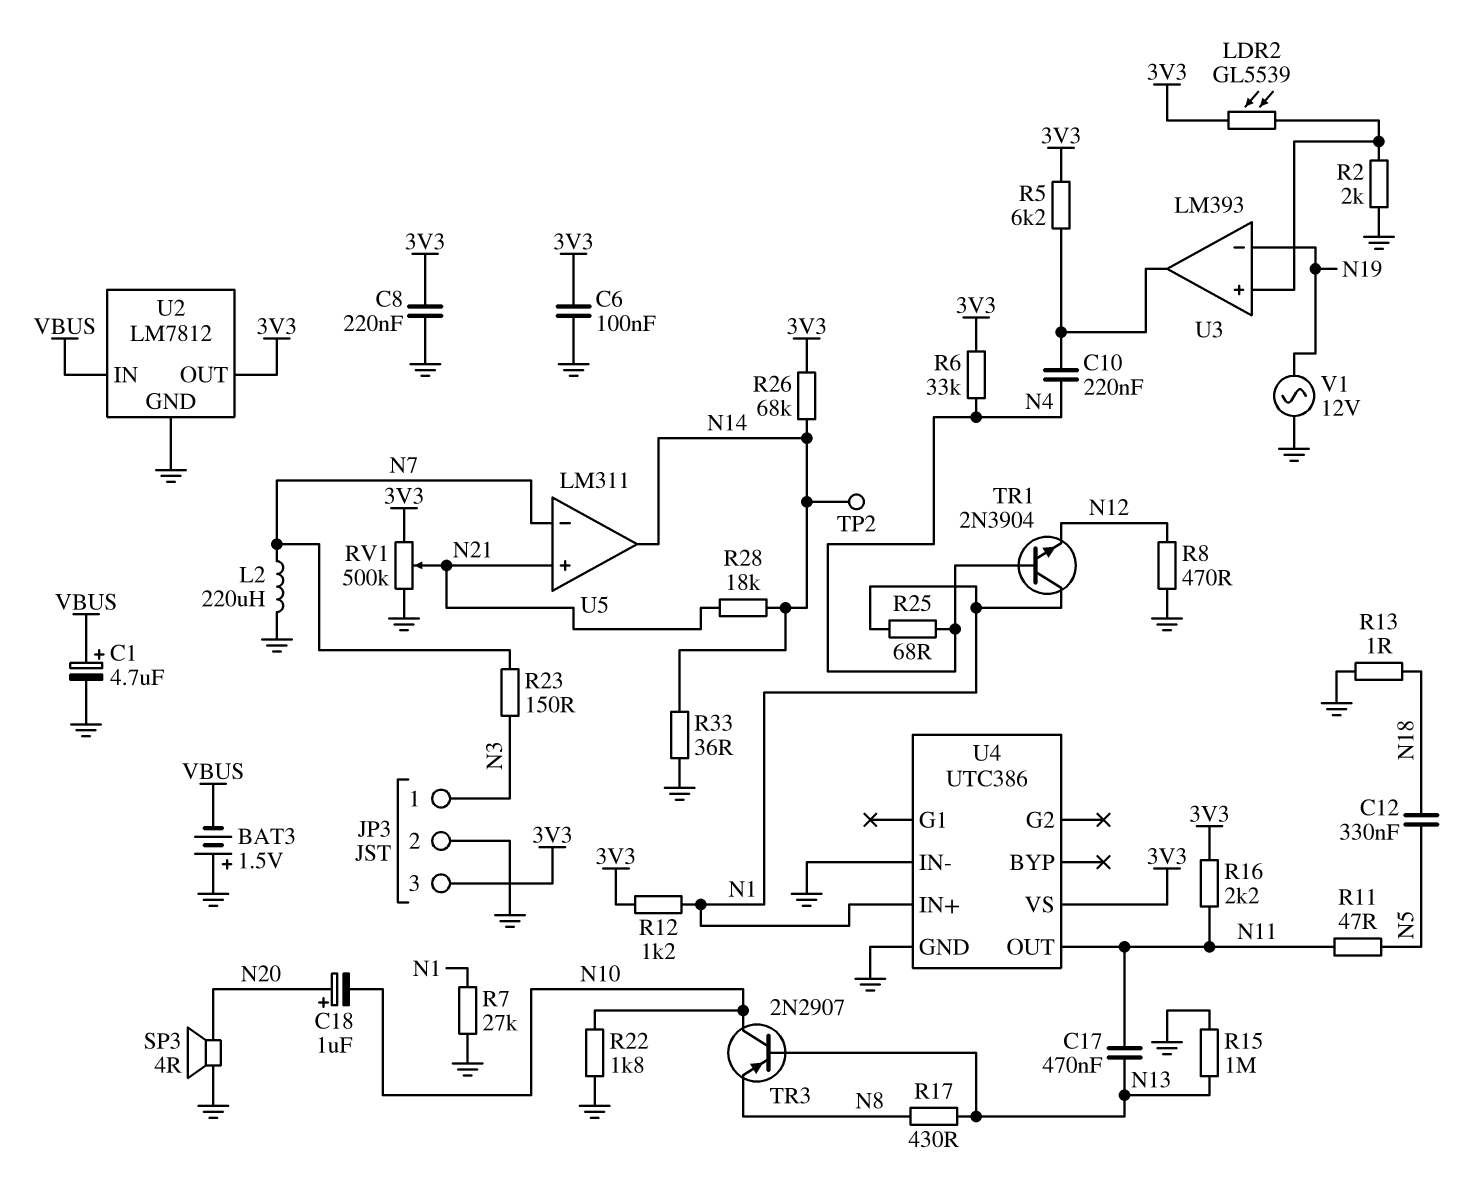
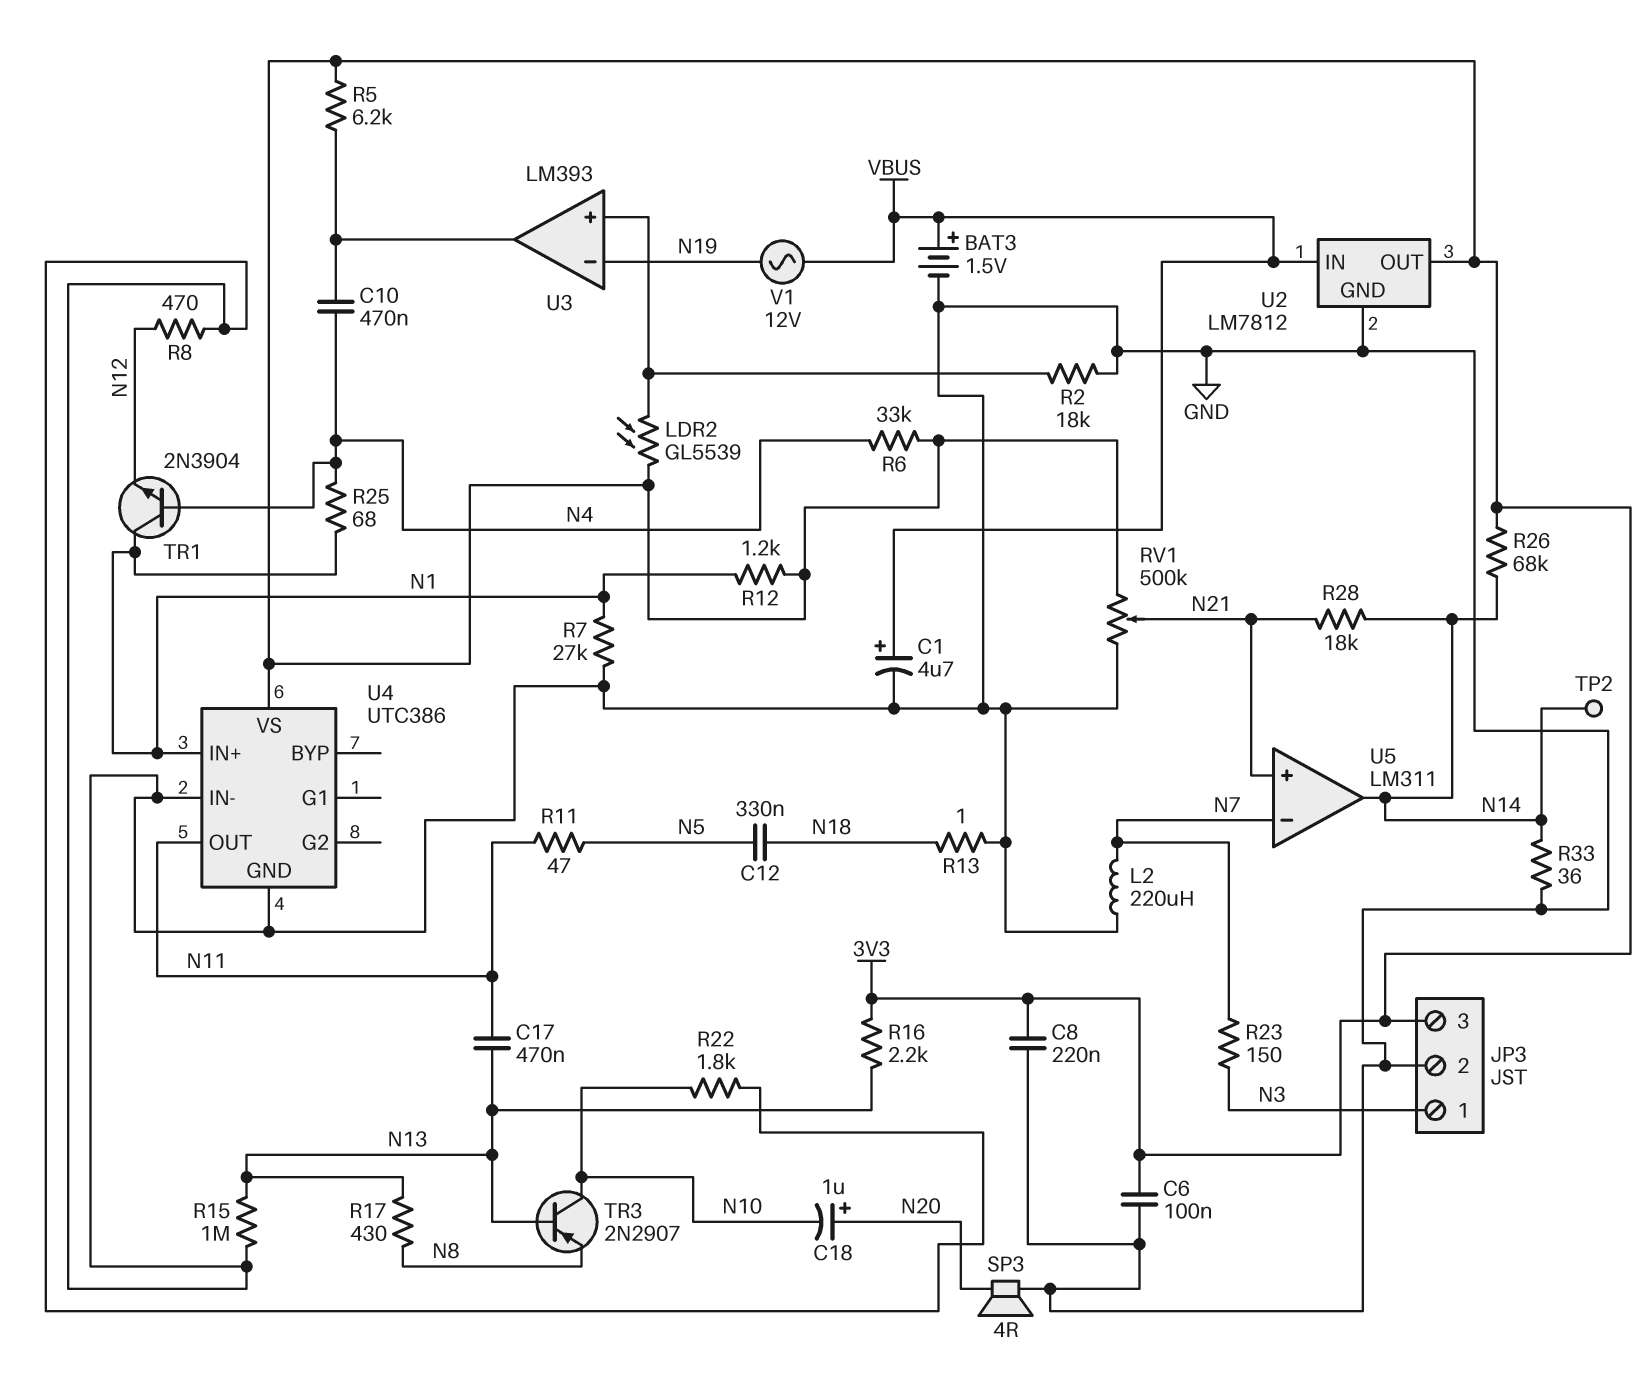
BAT3: 1.5V (plus GND, minus VBUS) -> 1.5V (plus VBUS, minus GND)
C10: 220nF (N4, U3/out) -> 470nF (N4, U3/out)
R2: 2k (GND, U3/in+) -> 18k (GND, U3/in+)
R16: 2.2k (3V3, N11) -> 2.2k (3V3, N13)
V1: AC 12V (GND, N19) -> AC 12V (N19, VBUS)

